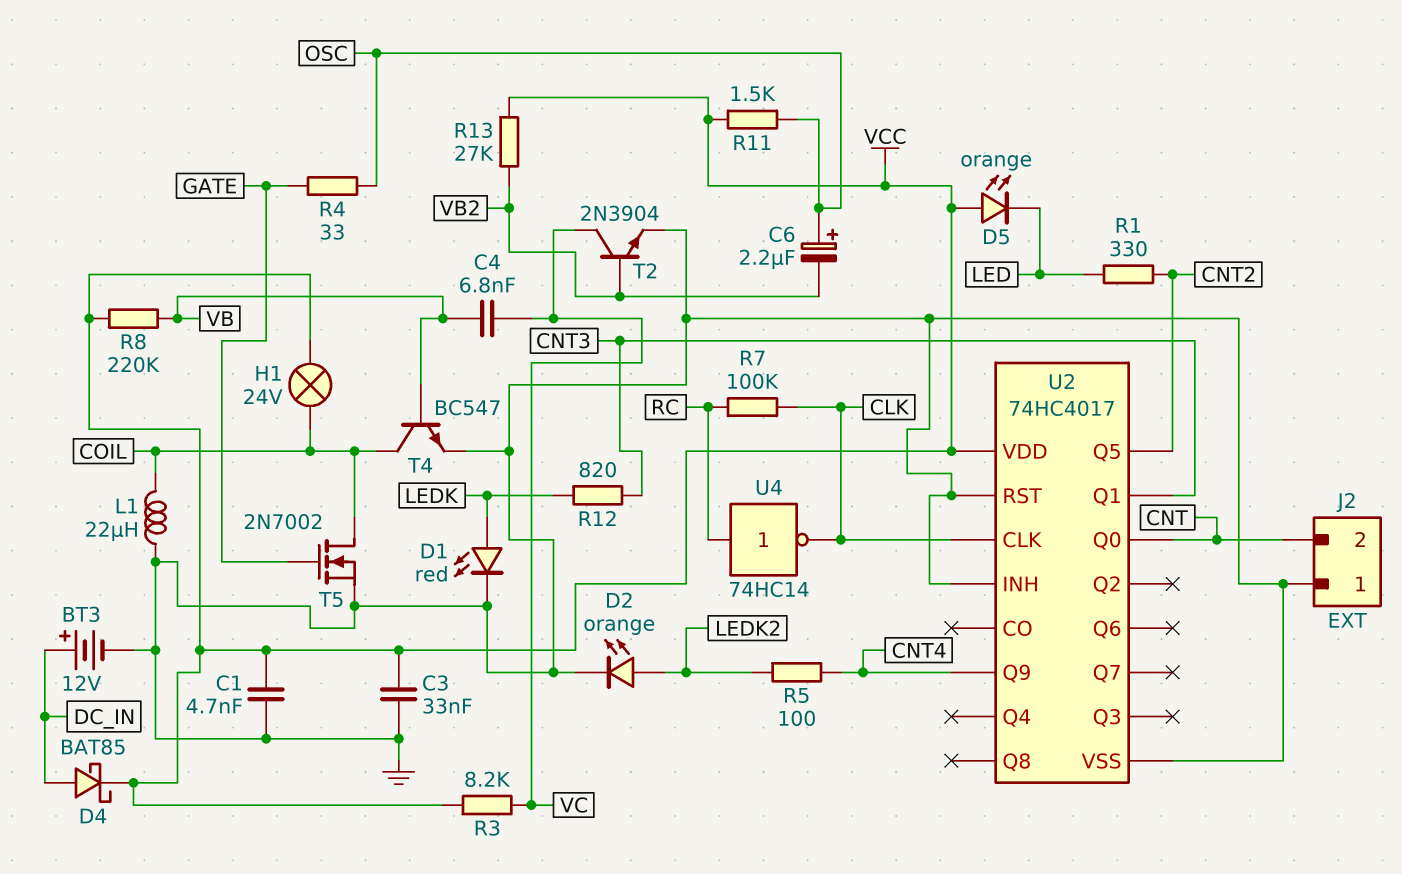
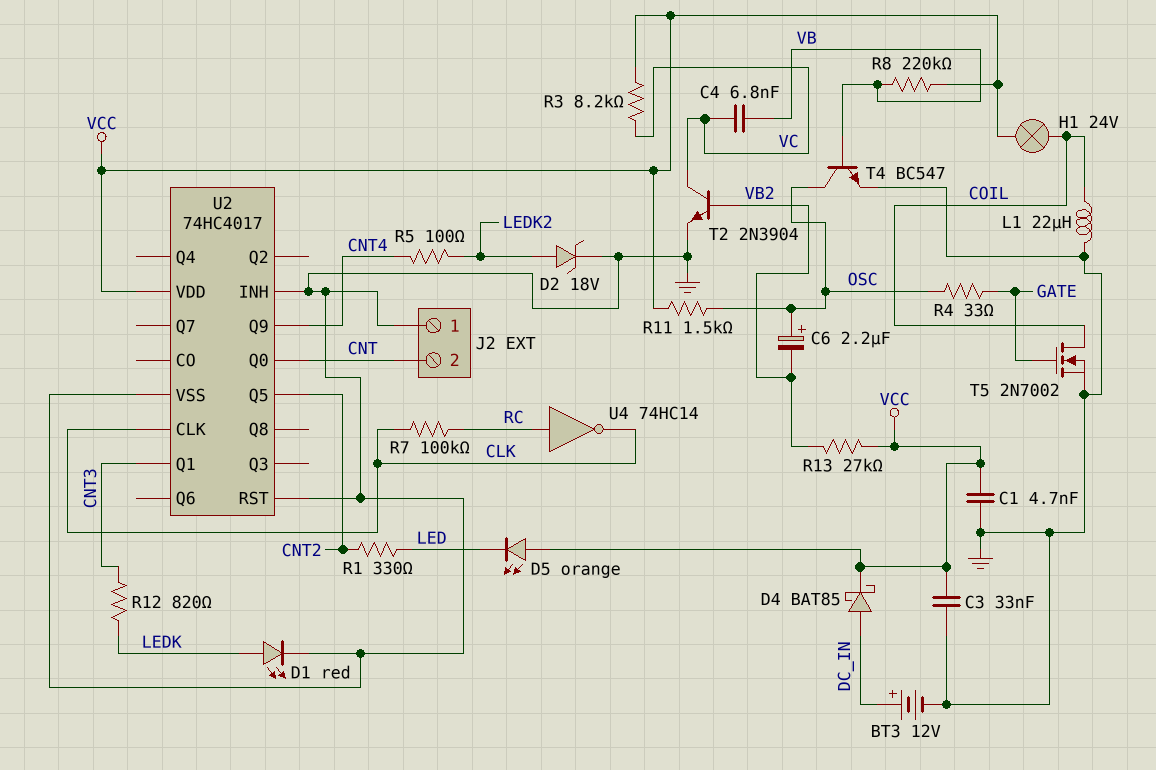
D2: LED orange (A LEDK2, K GND) -> zener 18V (A LEDK2, K GND)
T4: NPN BC547 (B VB, C COIL, E GND) -> NPN BC547 (B VB, C OSC, E GND)

